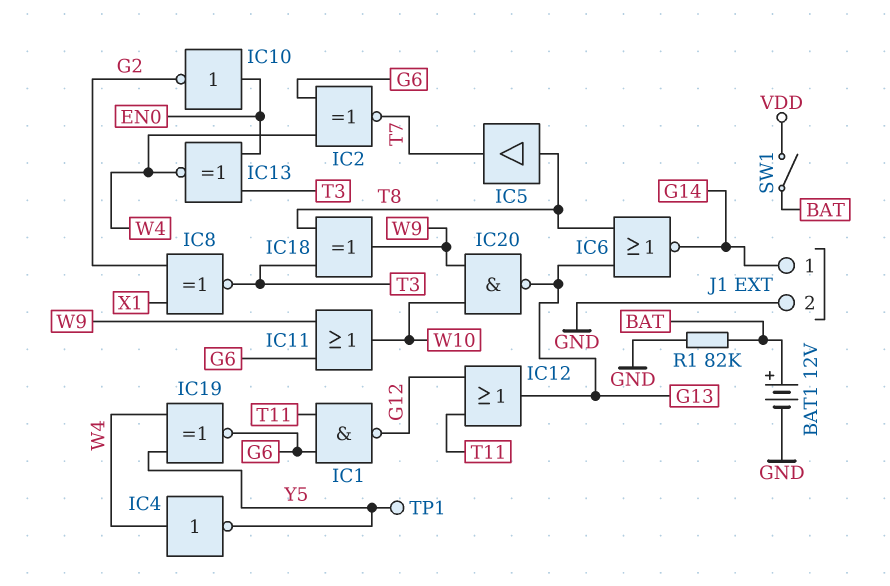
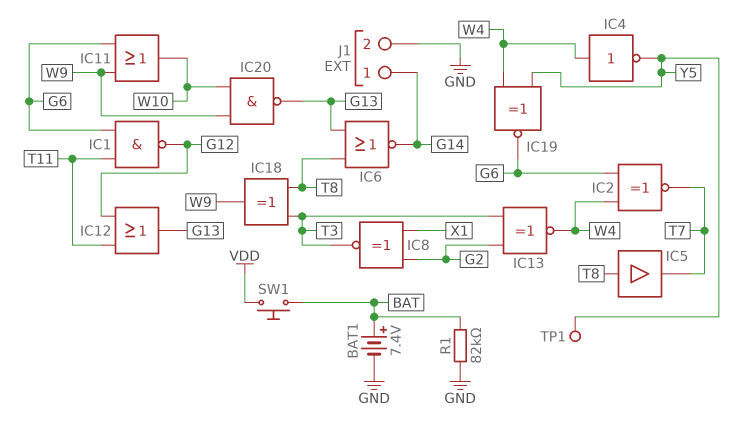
BAT1: 12V (plus BAT, minus GND) -> 7.4V (plus BAT, minus GND)
IC10: NOT (in EN0, out G2) -> none
IC13: XNOR (in EN0, in T3, out W4) -> XNOR (in G2, in T3, out W4)
SW1: switch (BAT, VDD) -> button (BAT, VDD)

